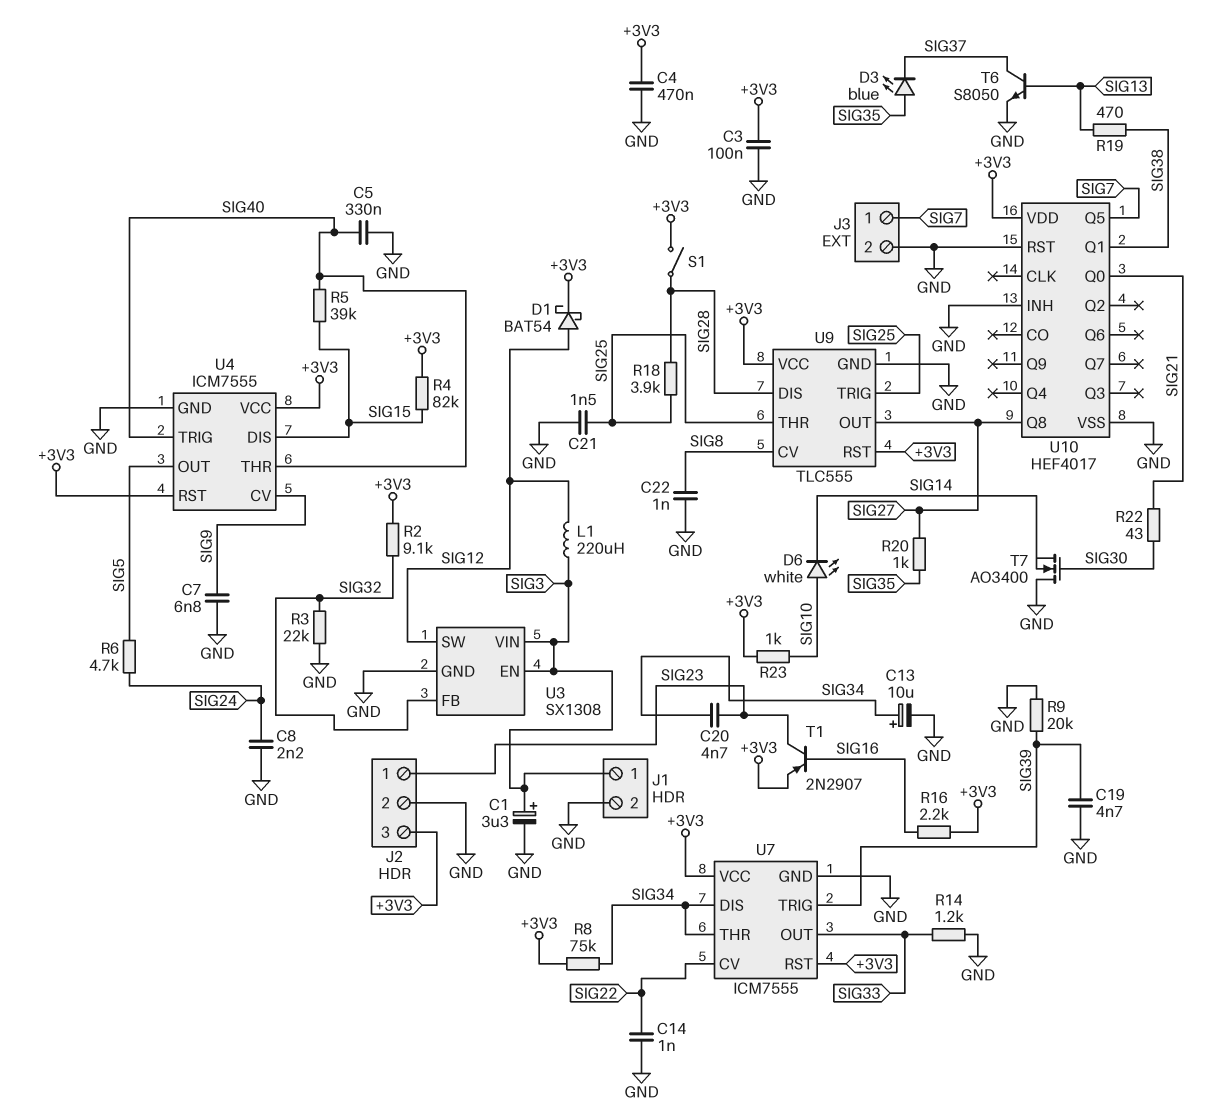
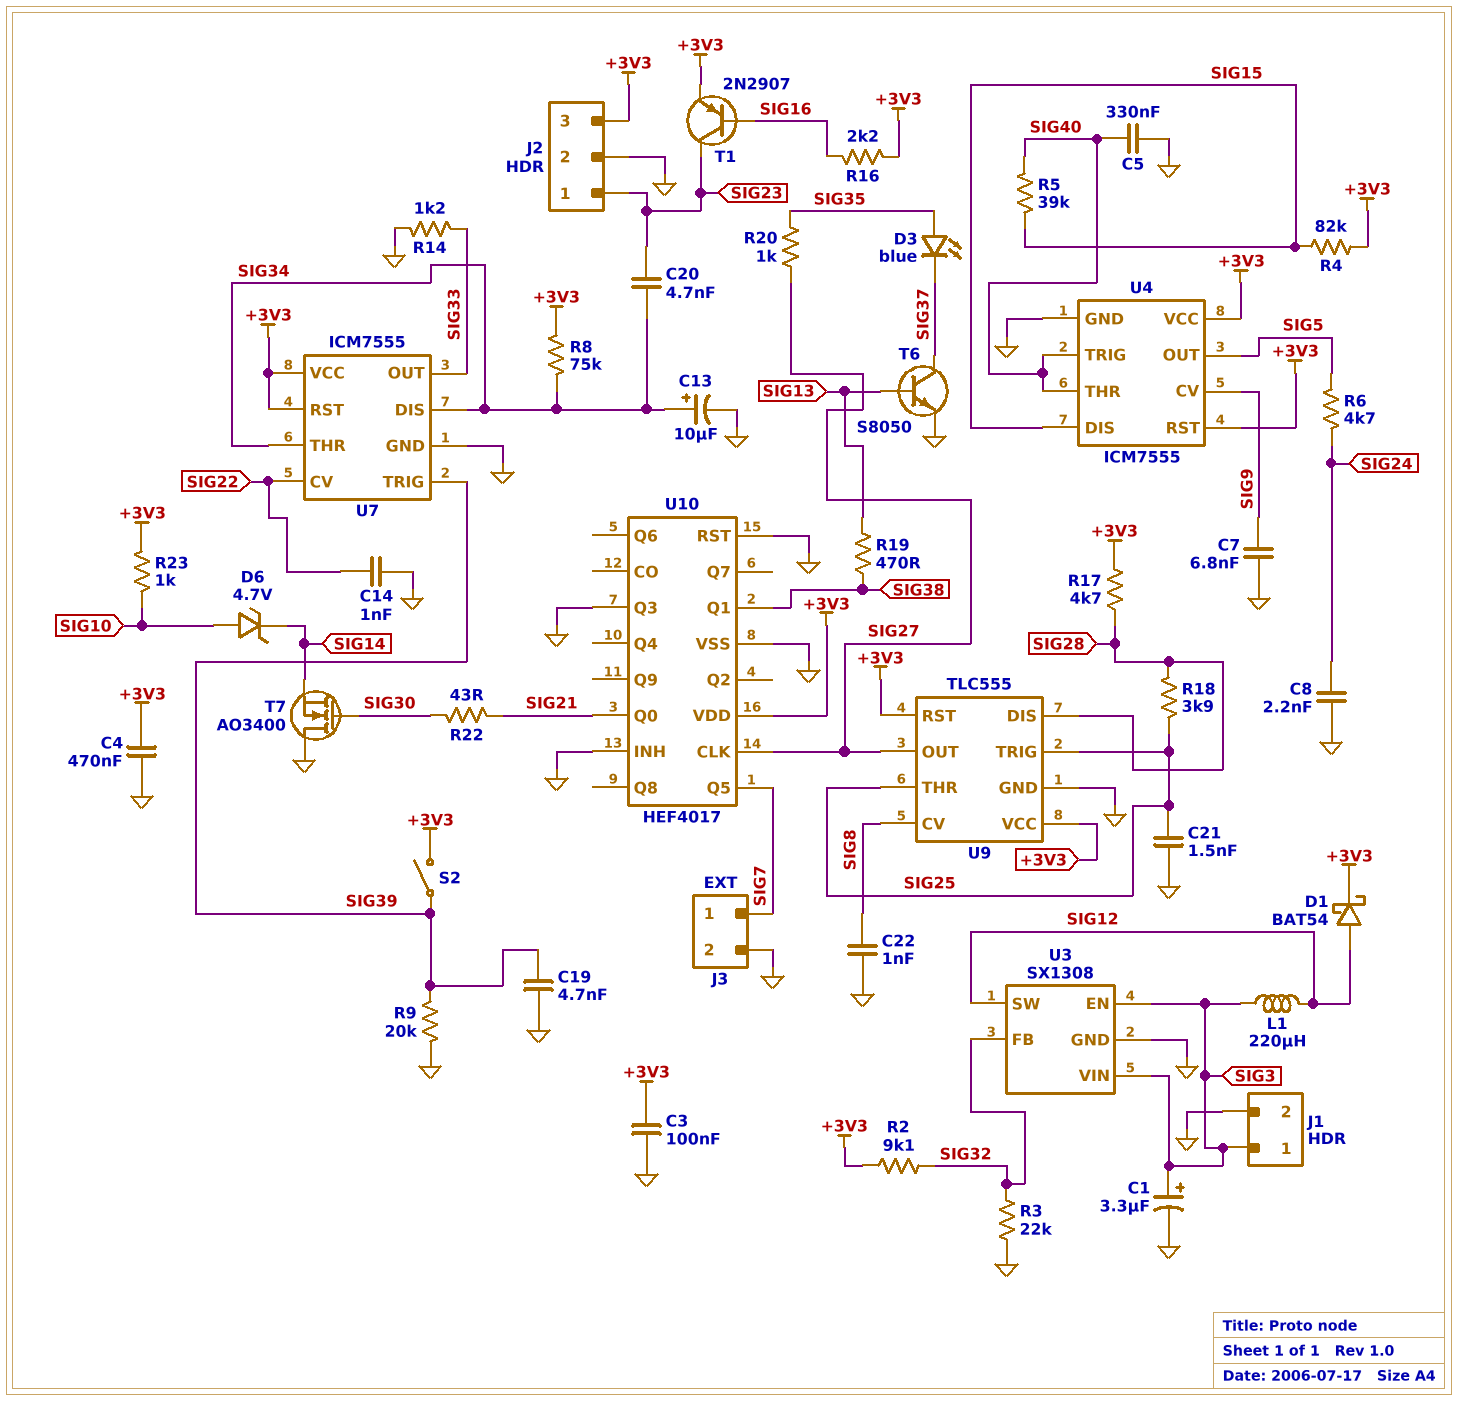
D6: LED white (A SIG10, K SIG14) -> zener 4.7V (A SIG10, K SIG14)
R17: none -> 4.7k (+3V3, SIG28)
S1: switch (+3V3, SIG28) -> none
S2: none -> switch (+3V3, SIG39)
U10 pin CLK: none -> SIG27
U10 pin Q3: none -> GND
U10 pin Q8: SIG27 -> none

